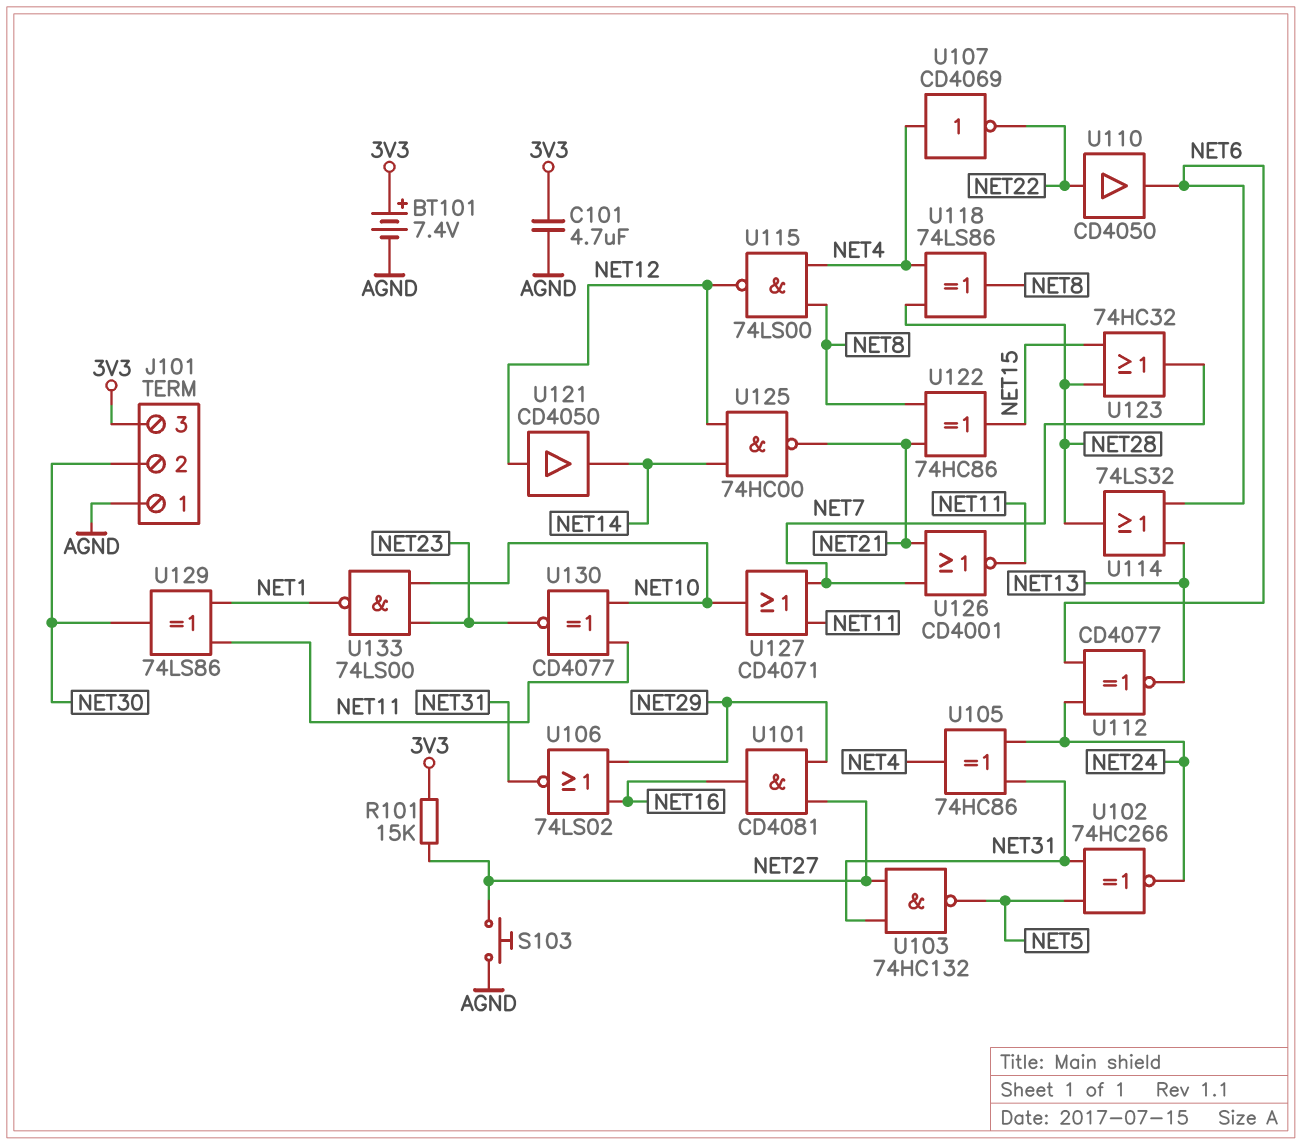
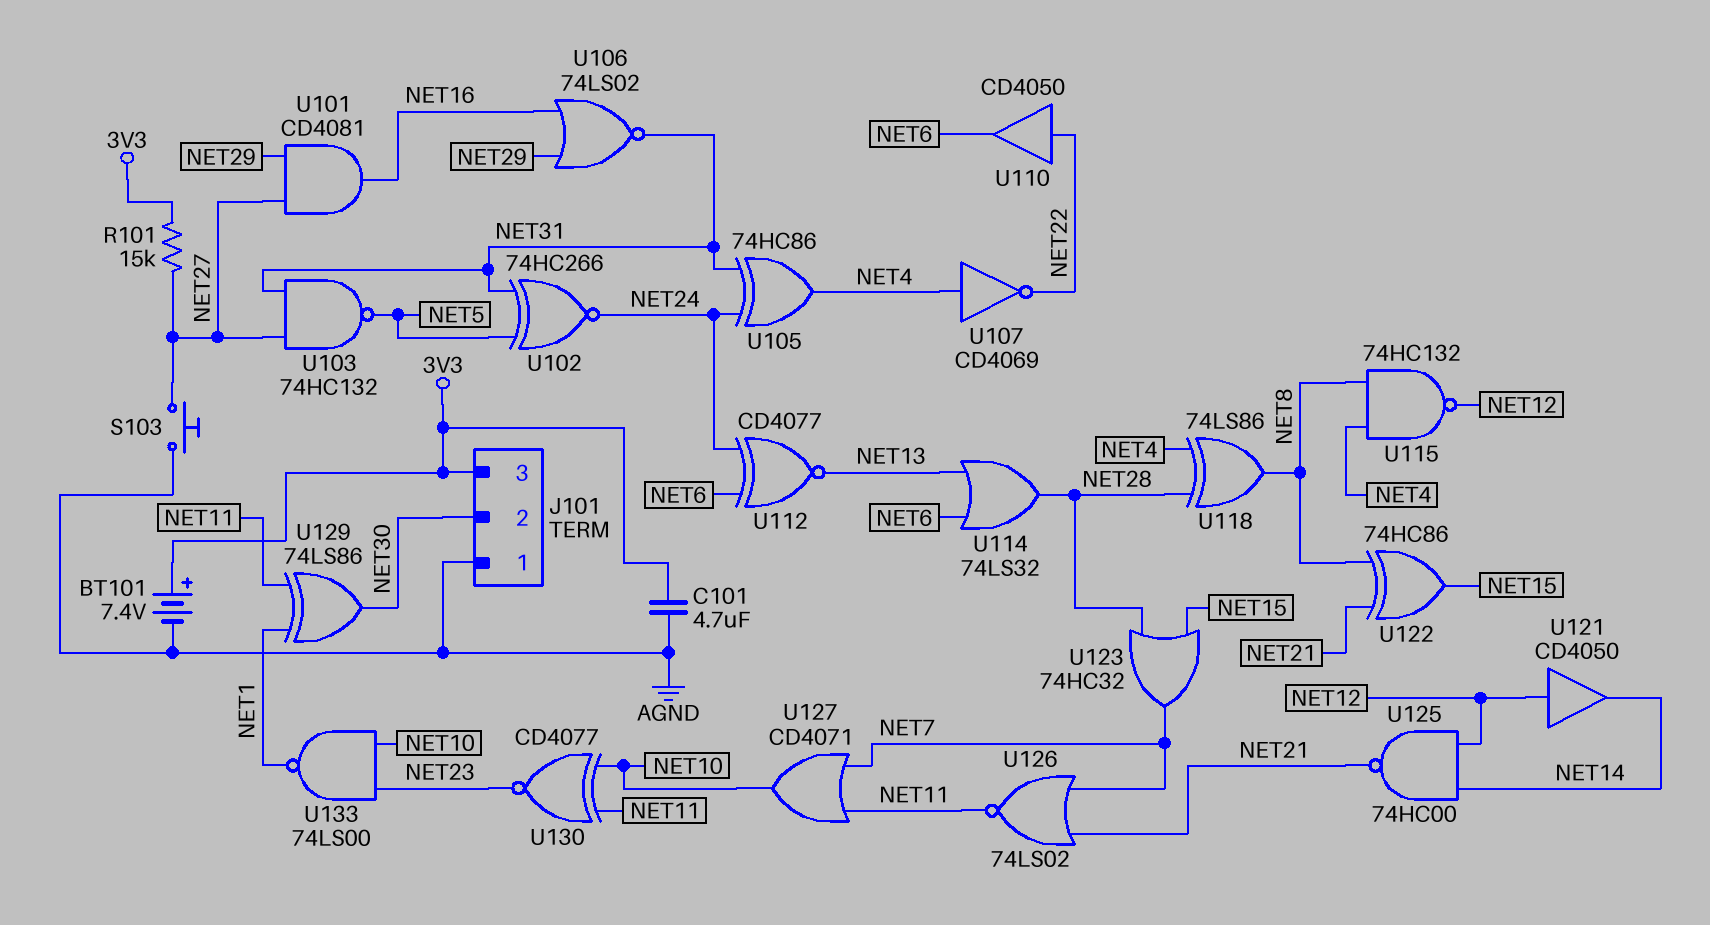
U115: NAND 74LS00 (in NET4, in NET8, out NET12) -> NAND 74HC132 (in NET4, in NET8, out NET12)
U126: NOR CD4001 (in NET7, in NET21, out NET11) -> NOR 74LS02 (in NET7, in NET21, out NET11)

